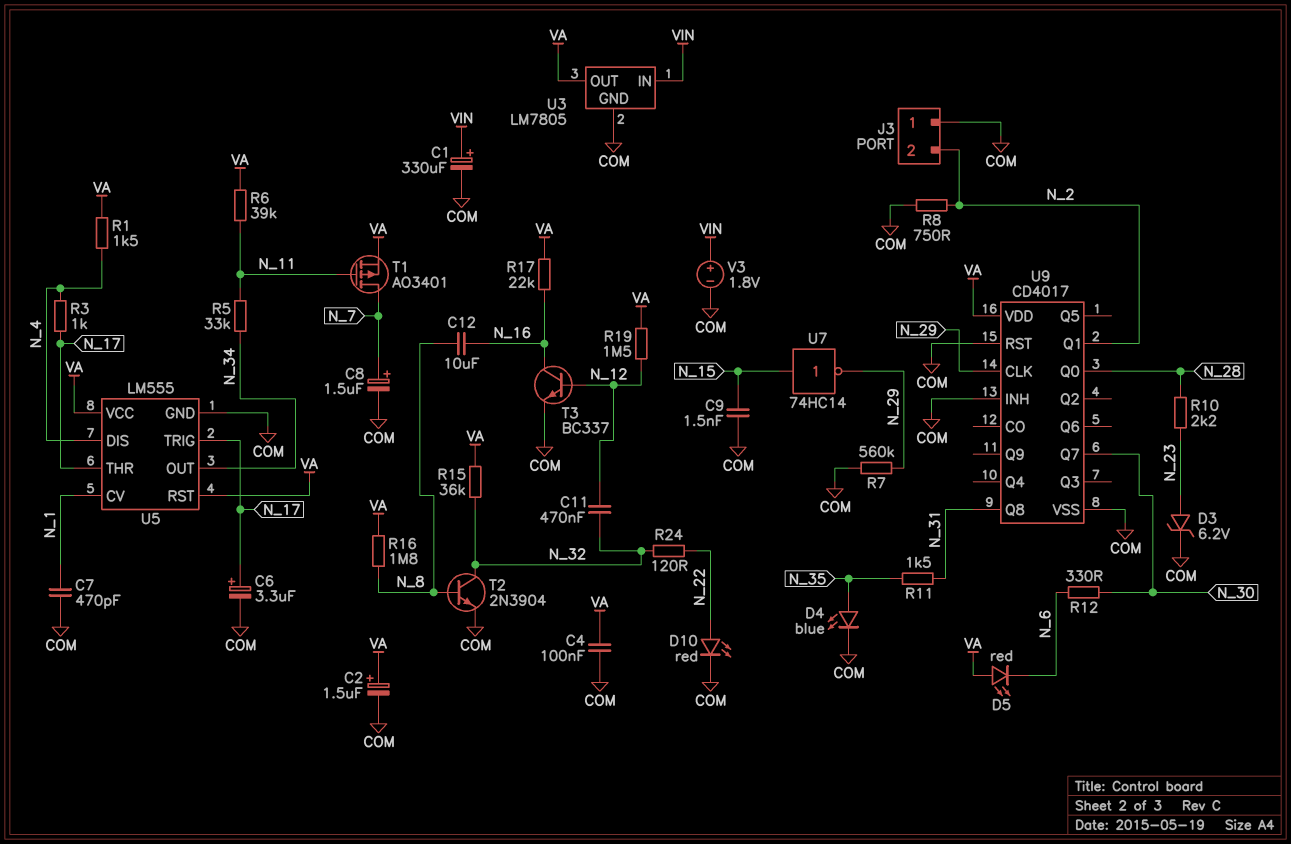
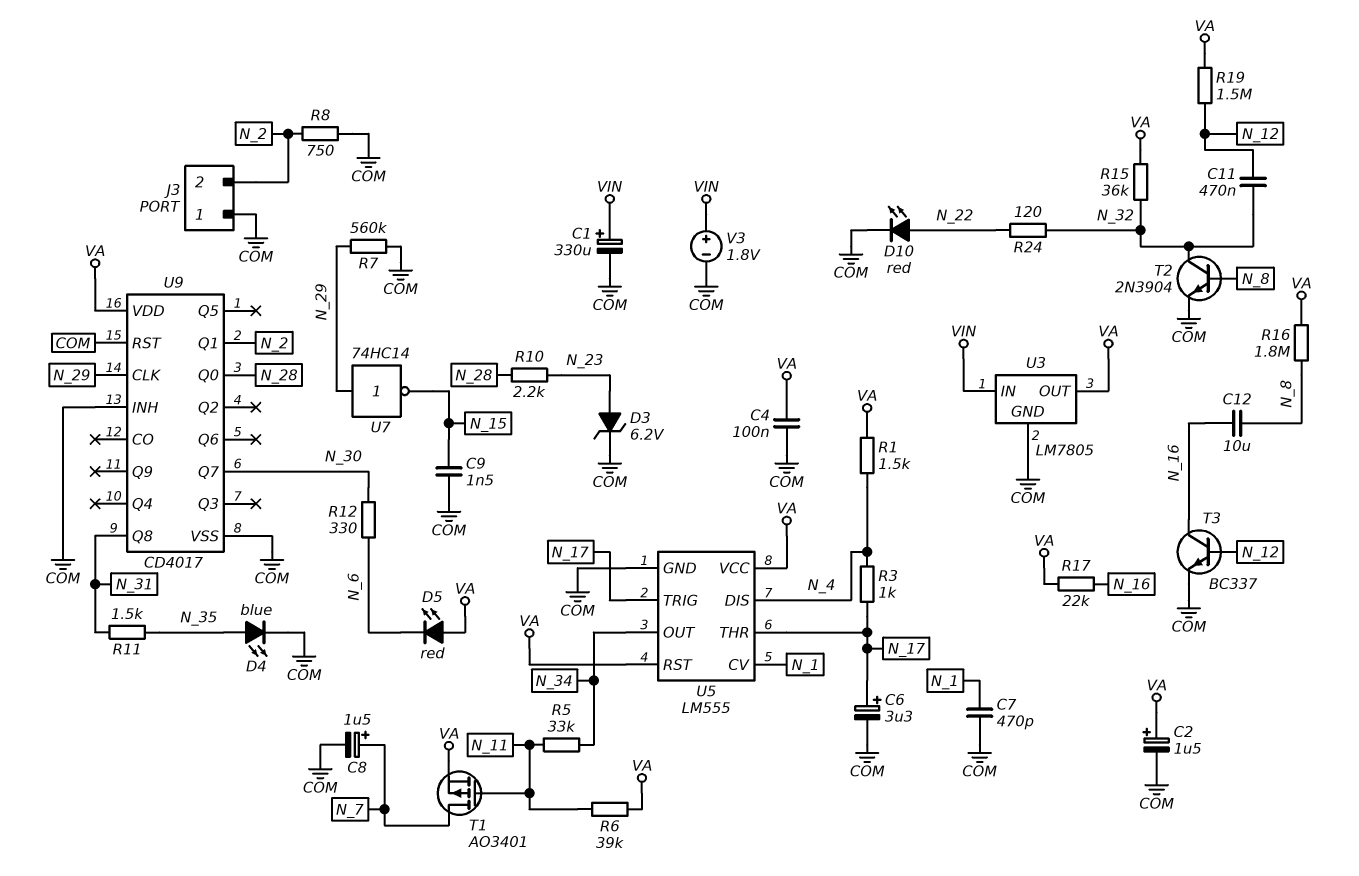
U7: NOT 74HC14 (in N_15, out N_29) -> NOT 74HC14 (in N_29, out N_15)

